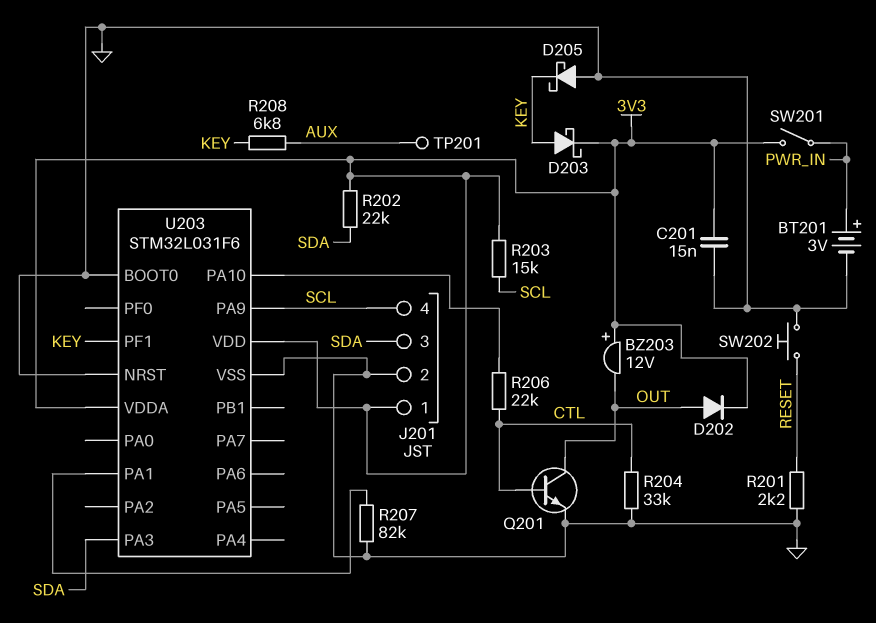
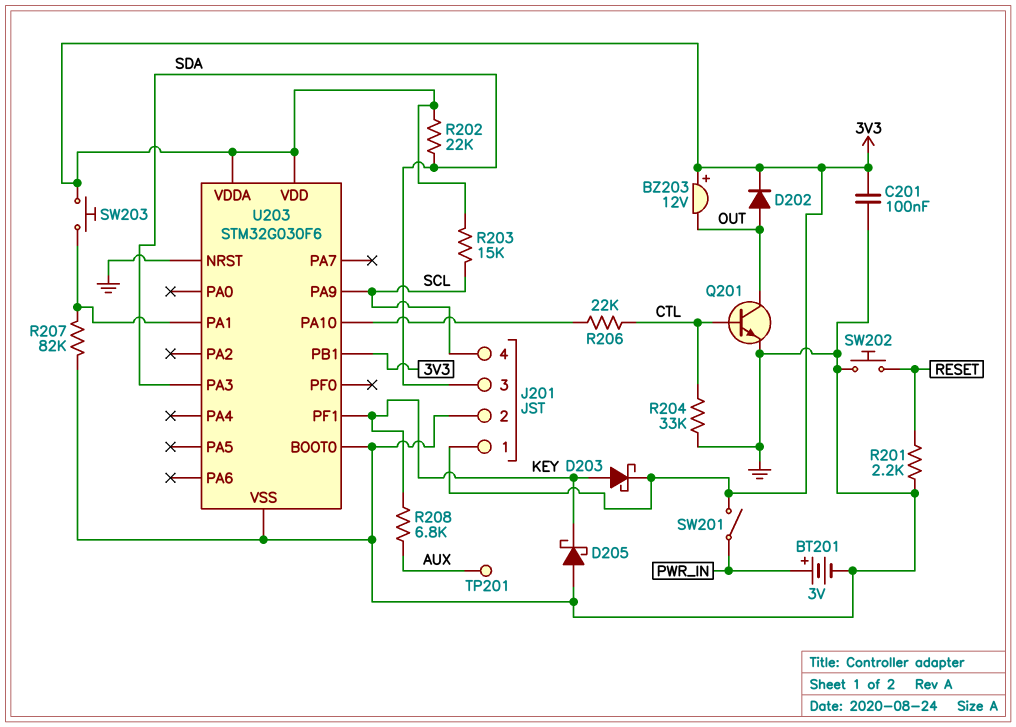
C201: 15nF (3V3, GND) -> 100nF (3V3, GND)
SW203: none -> button (3V3, U203/PA1)
U203: STM32L031F6 -> STM32G030F6
U203 pin PB1: none -> 3V3

